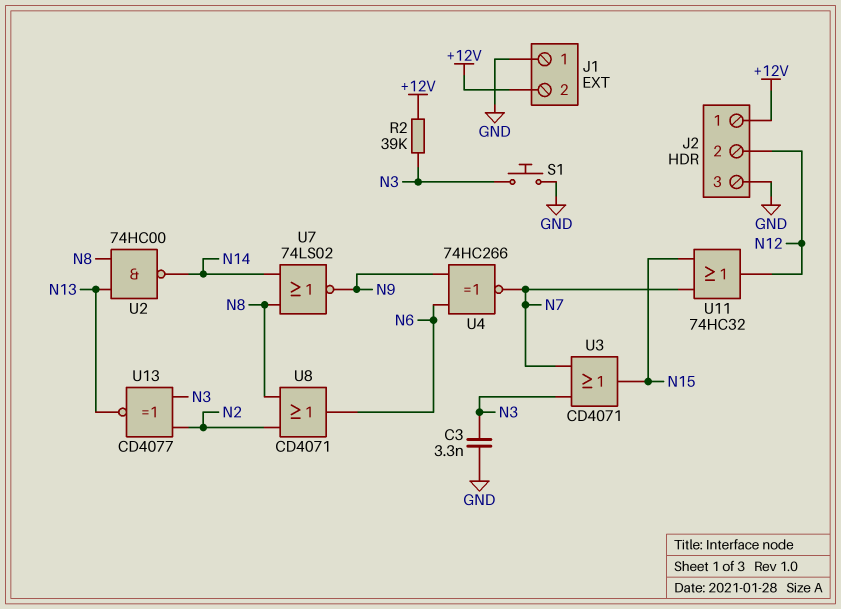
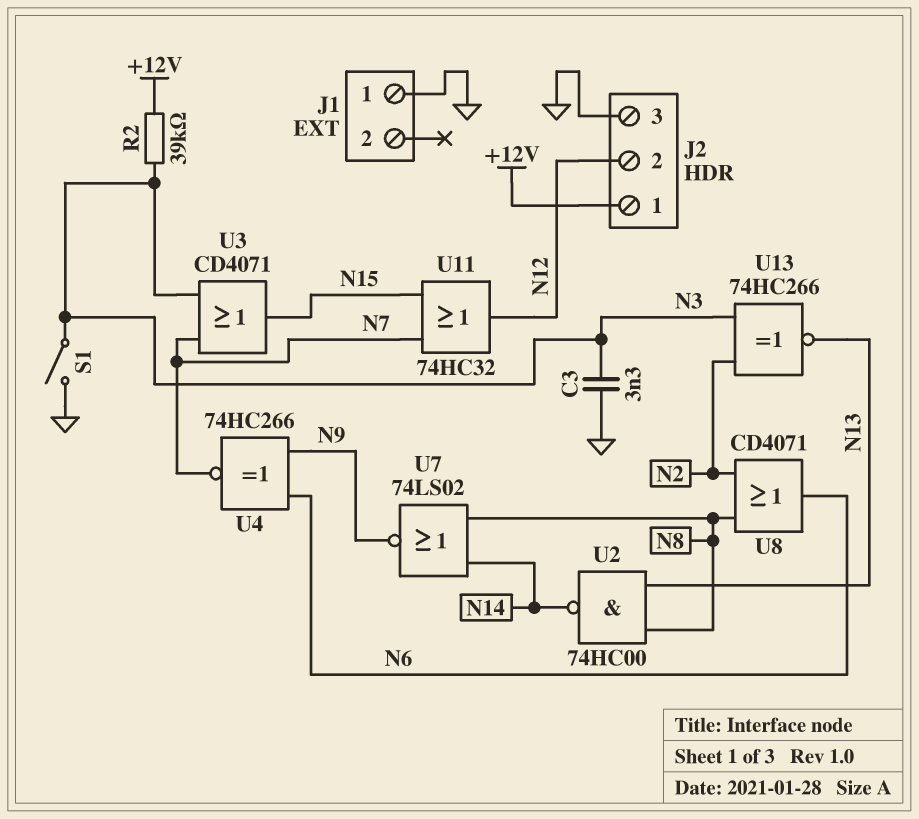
J1 pin 2: +12V -> none
S1: button (GND, N3) -> switch (GND, N3)
U13: XNOR CD4077 (in N2, in N3, out N13) -> XNOR 74HC266 (in N2, in N3, out N13)

